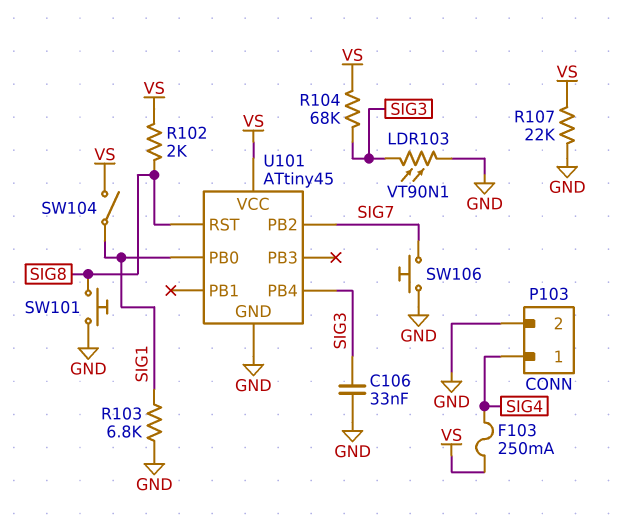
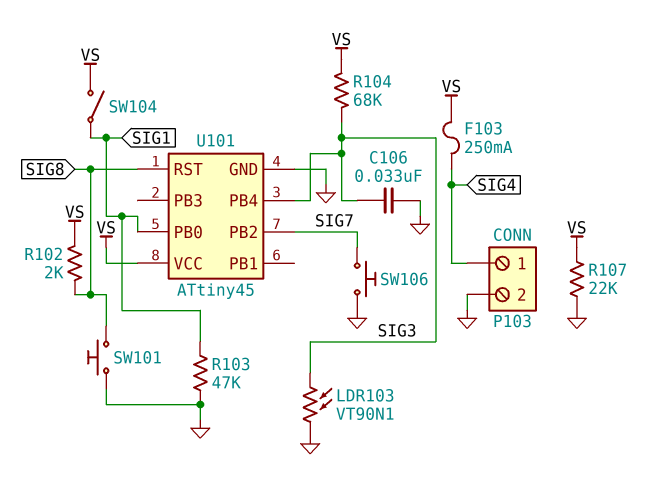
R103: 6.8k (GND, SIG1) -> 47k (GND, SIG1)

